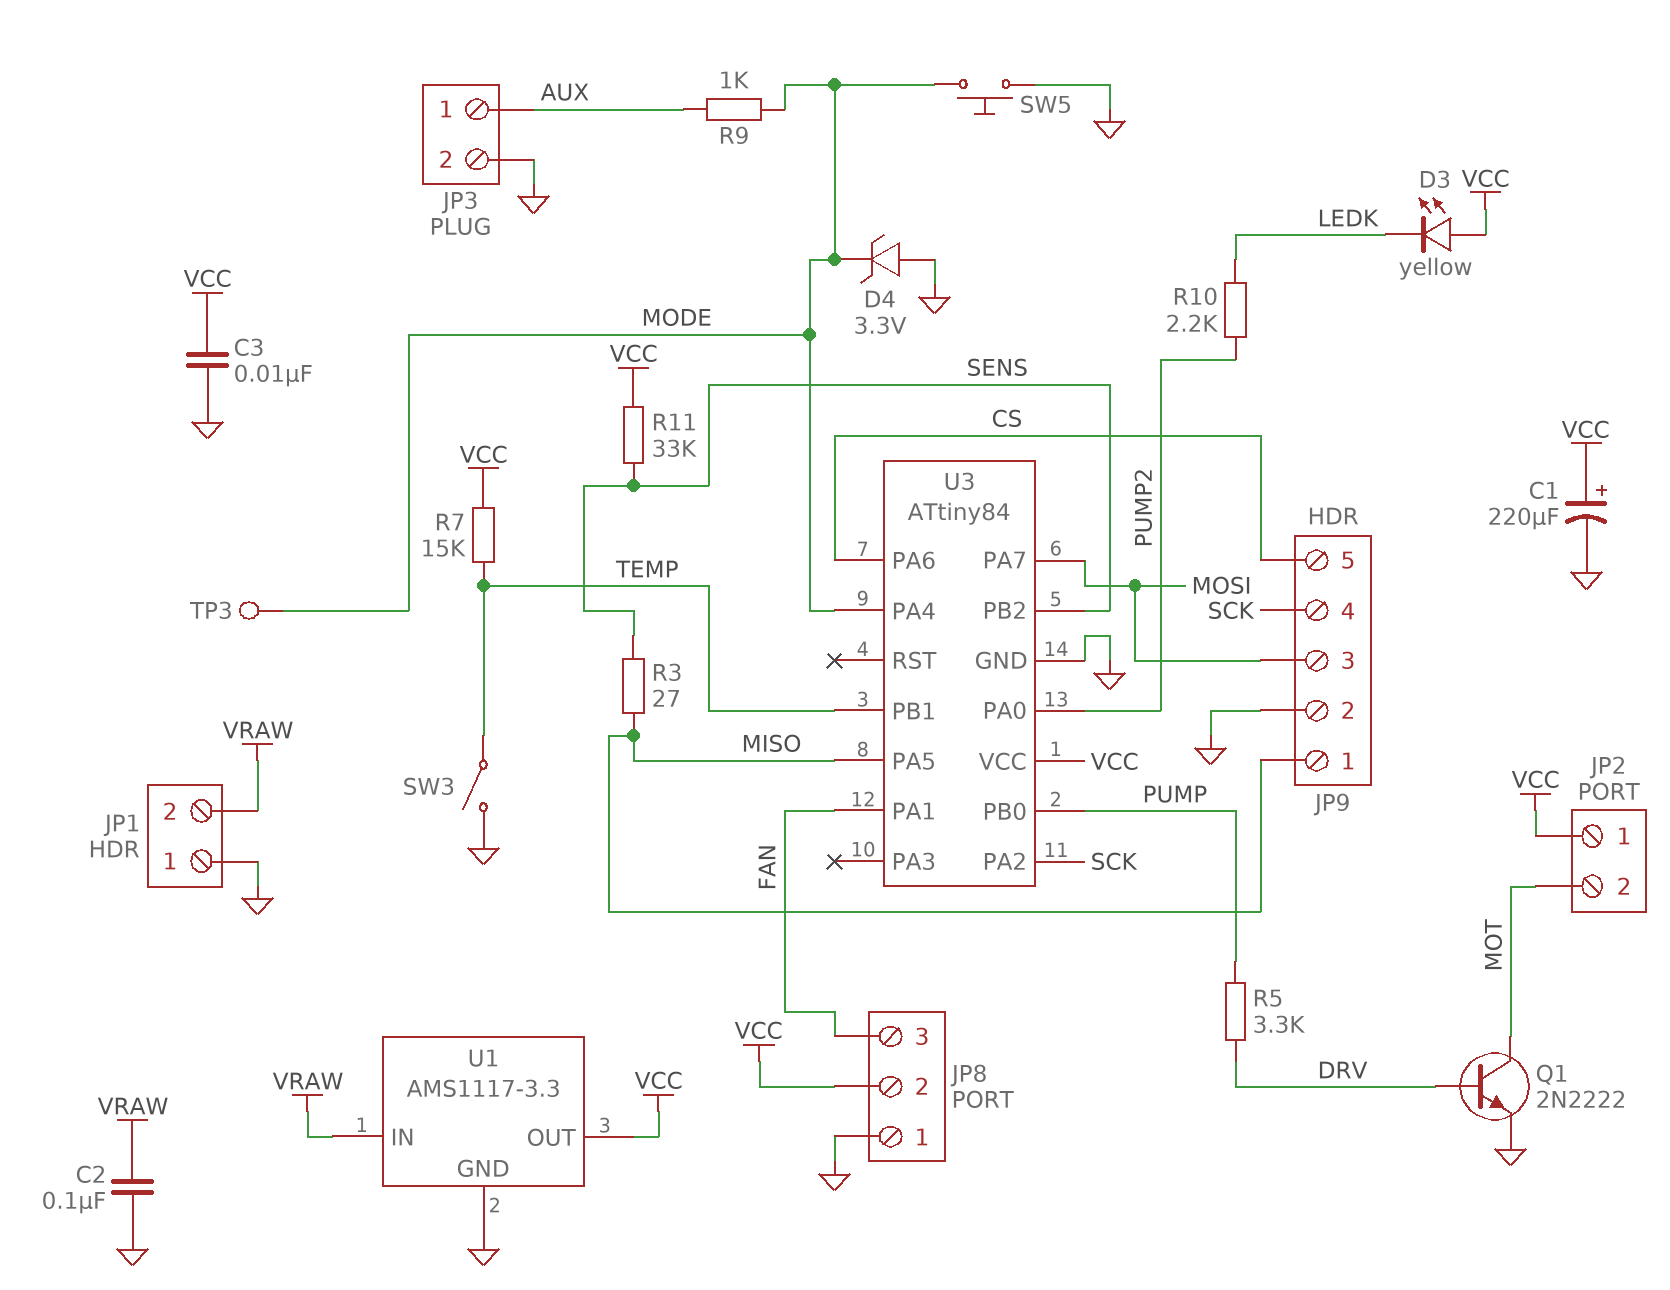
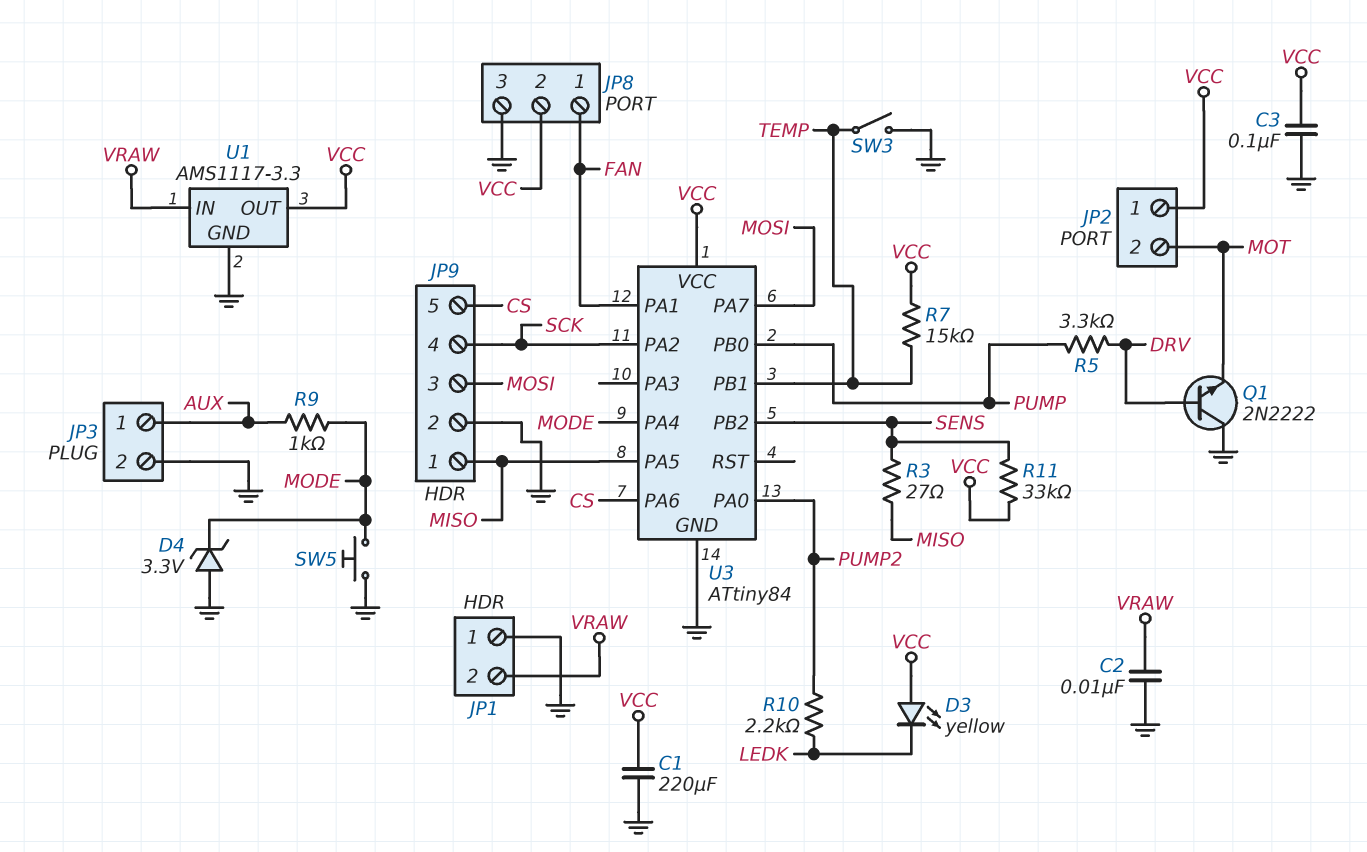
C1: 220uF (plus VCC, minus GND) -> 220uF (GND, VCC)
C2: 100nF (GND, VRAW) -> 10nF (GND, VRAW)
C3: 10nF (GND, VCC) -> 100nF (GND, VCC)
JP8 pin 1: GND -> FAN
JP8 pin 3: FAN -> GND
Q1: NPN 2N2222 (B DRV, C MOT, E GND) -> NPN 2N2222 (B DRV, C GND, E MOT)
TP3: test point (MODE) -> none

